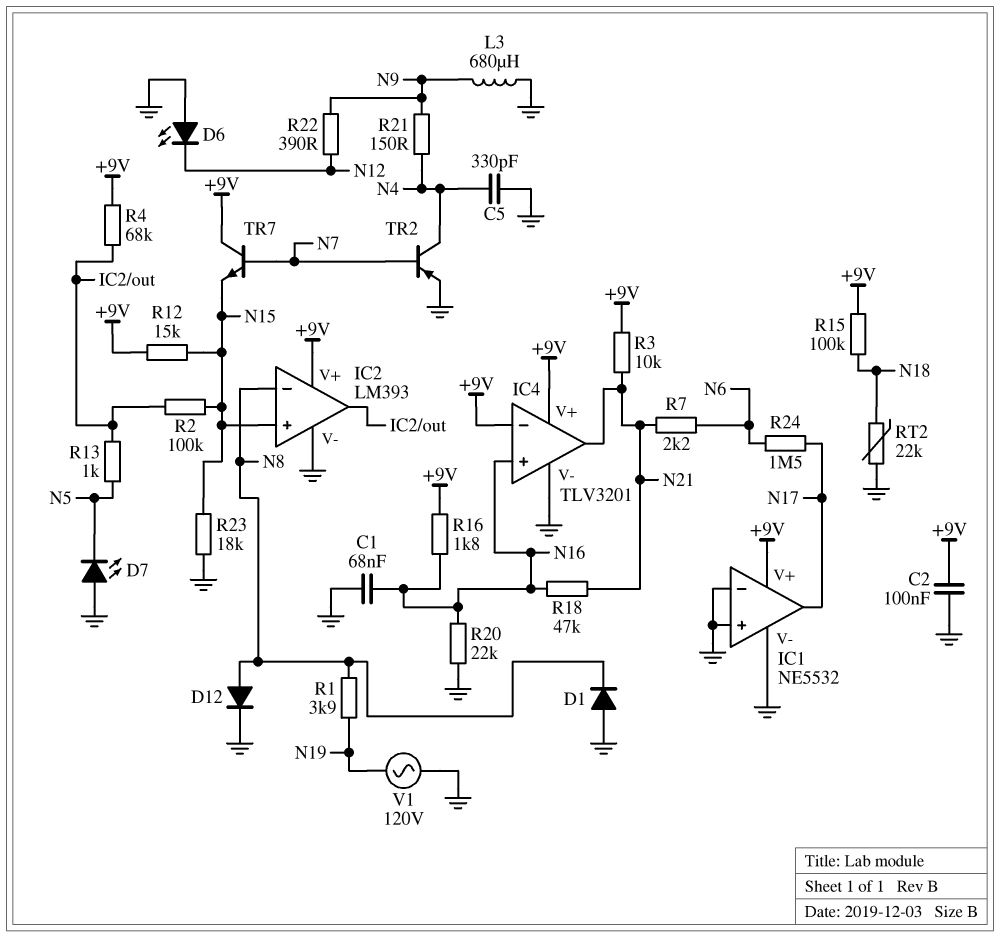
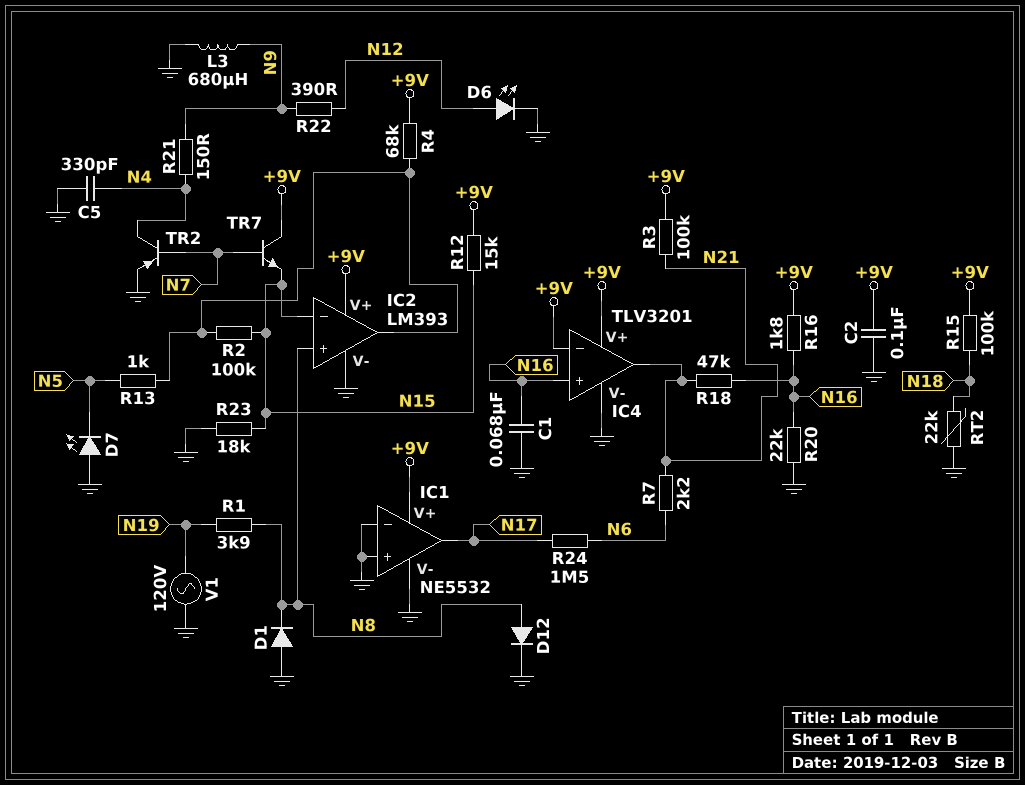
D6: LED (A GND, K N12) -> LED (A N12, K GND)
IC2 pin in+: N15 -> N8
IC2 pin in-: N8 -> N15
R3: 10k (+9V, N21) -> 100k (+9V, N21)

